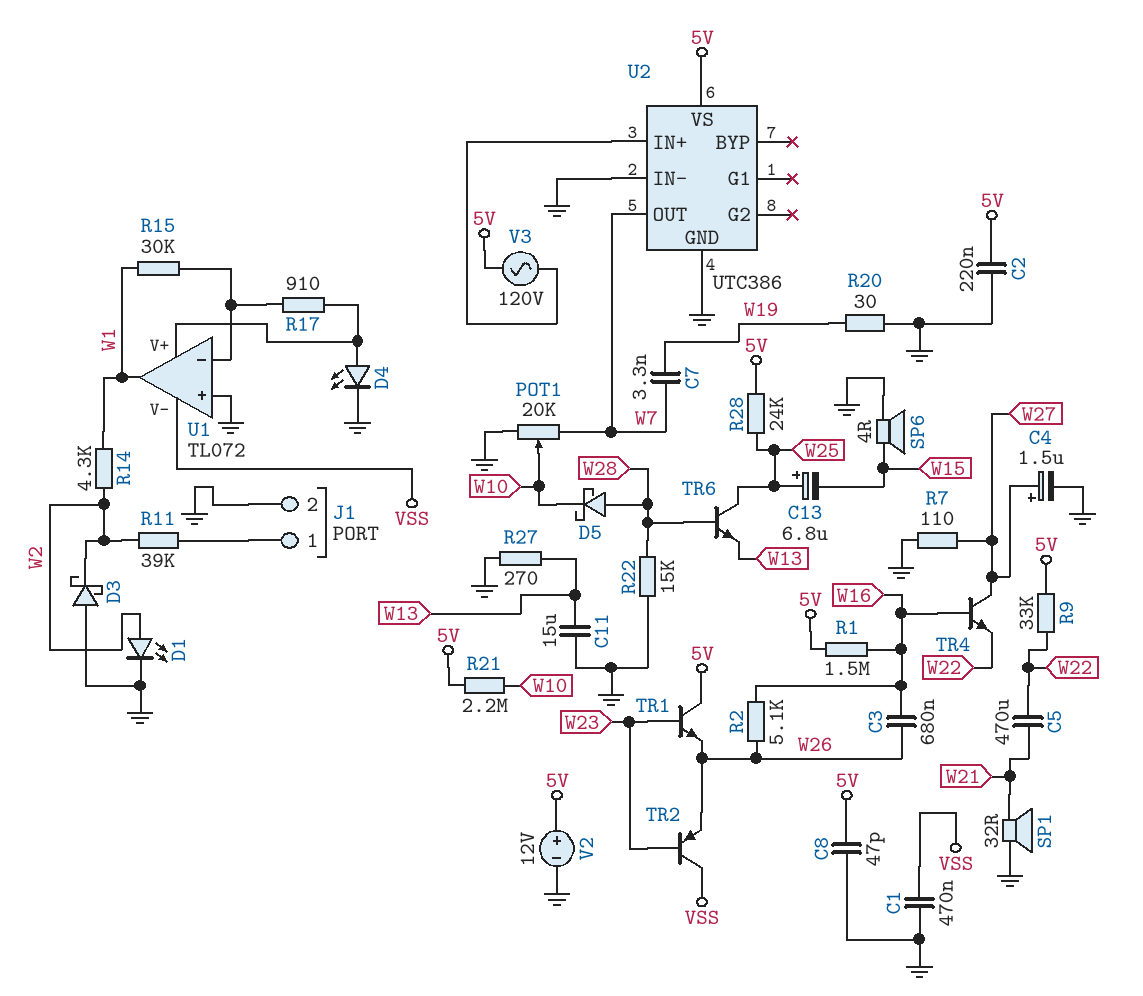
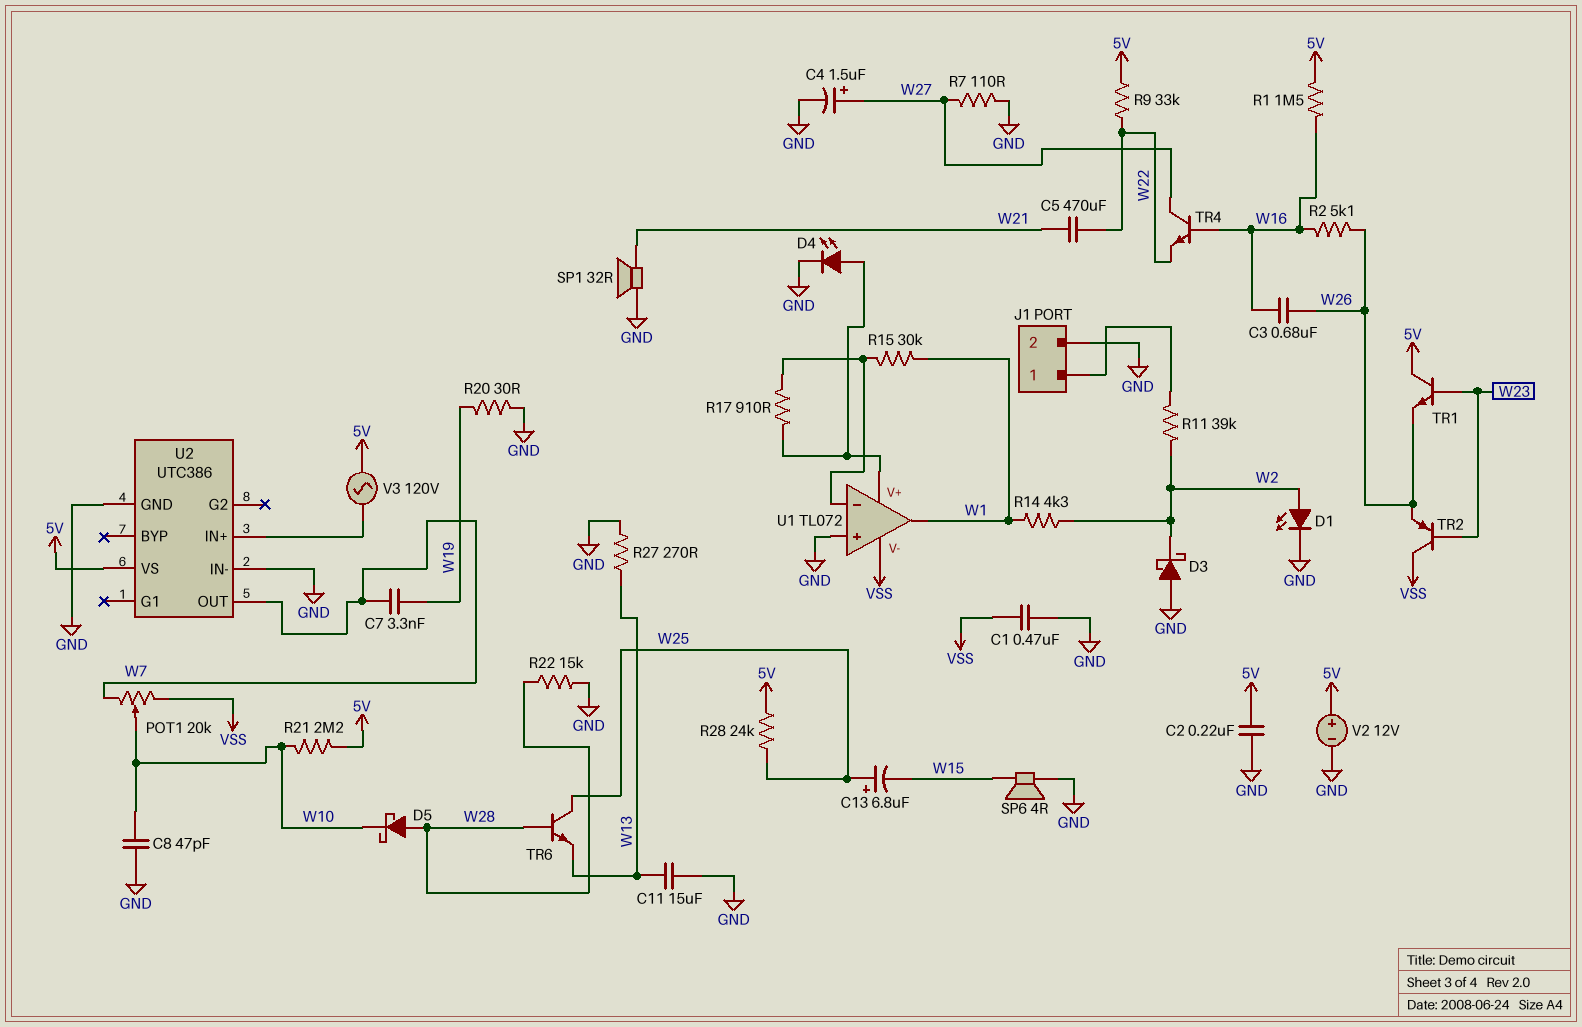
C8: 47pF (5V, GND) -> 47pF (GND, W10)
POT1: 20k (GND, W7, wiper W10) -> 20k (VSS, W7, wiper W10)

